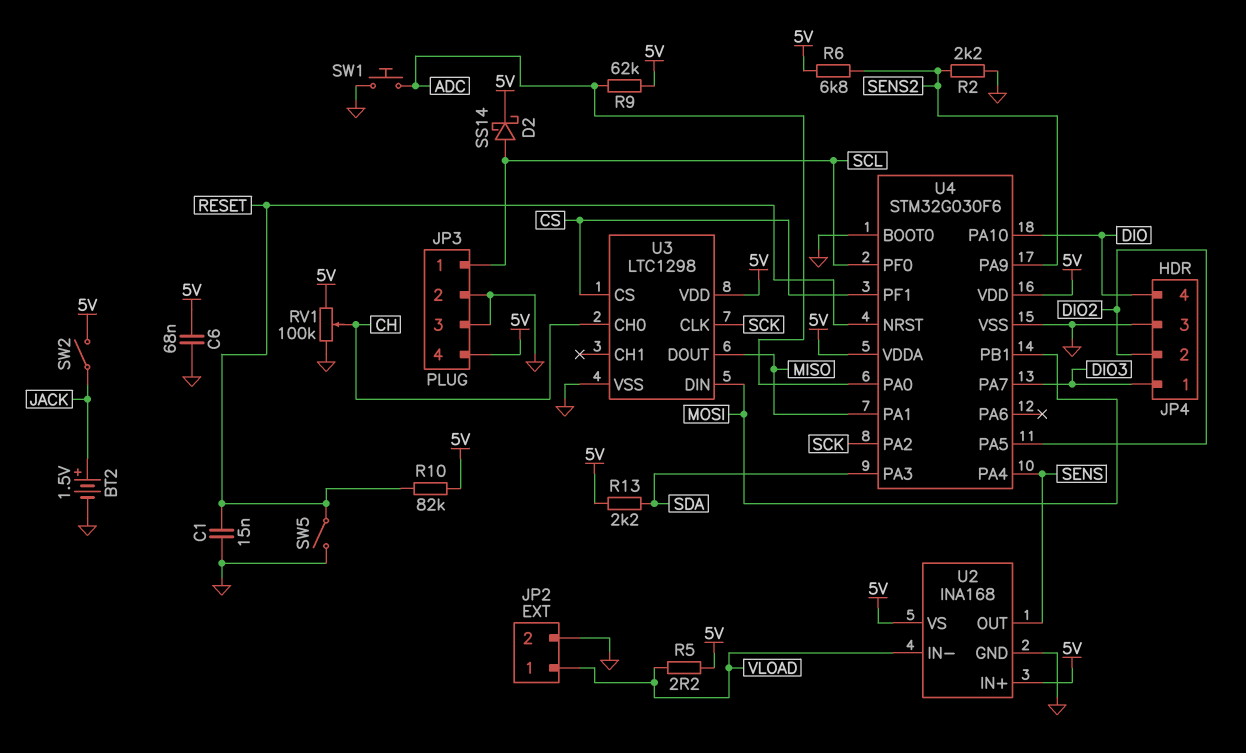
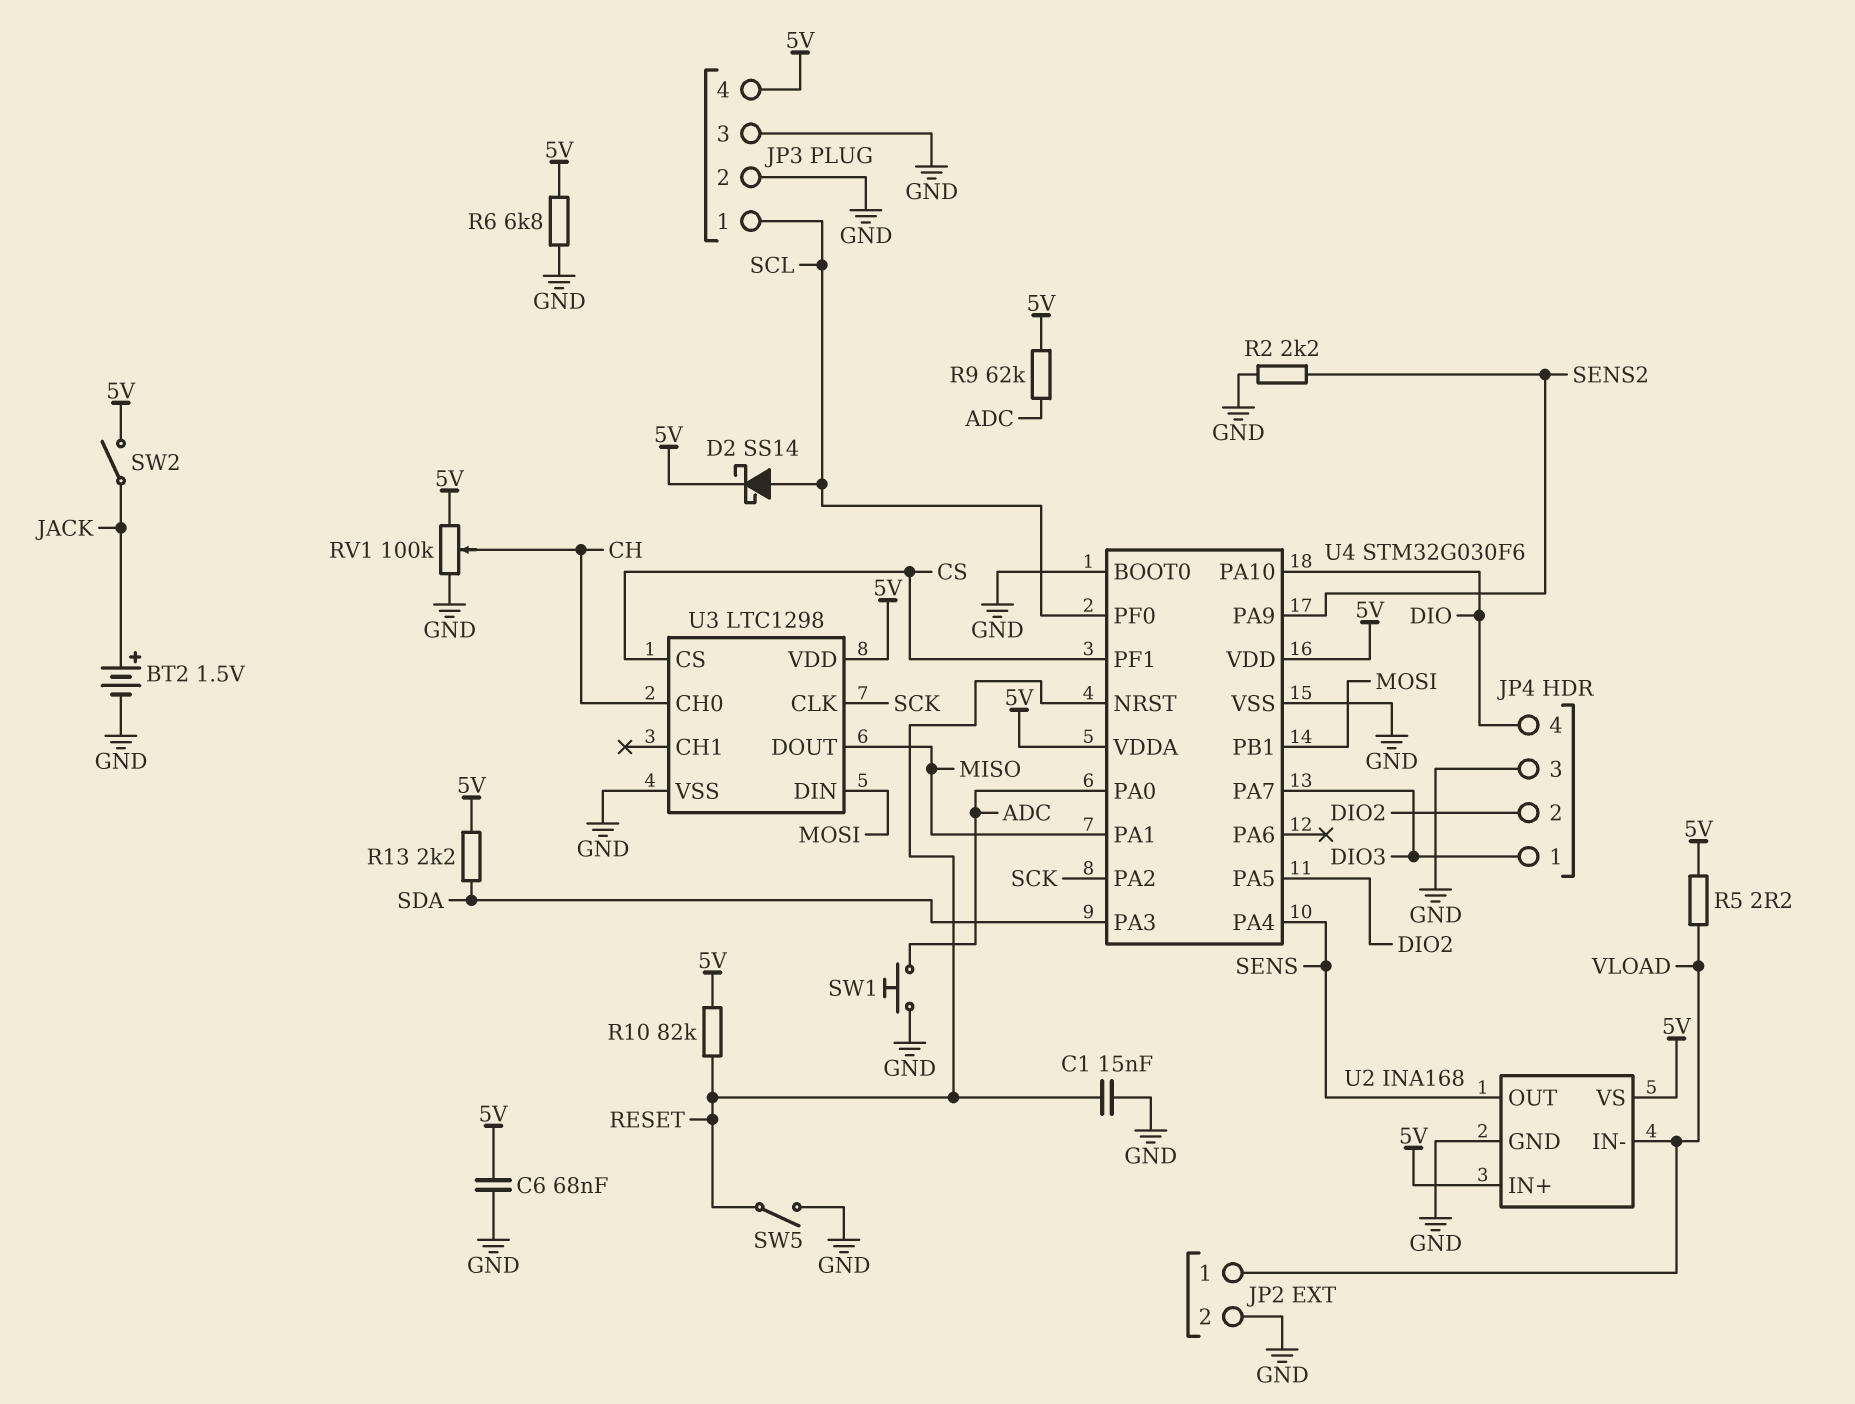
R6: 6.8k (5V, SENS2) -> 6.8k (5V, GND)

